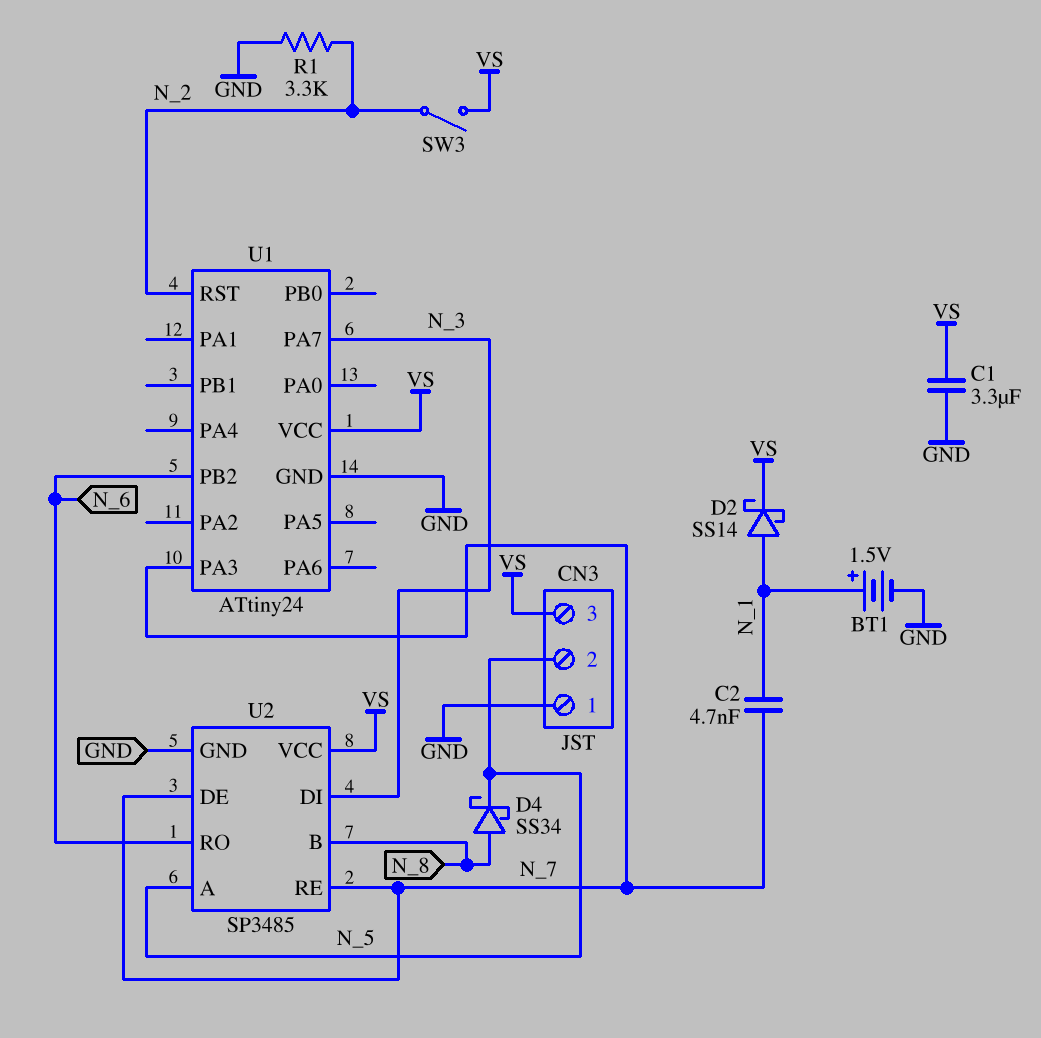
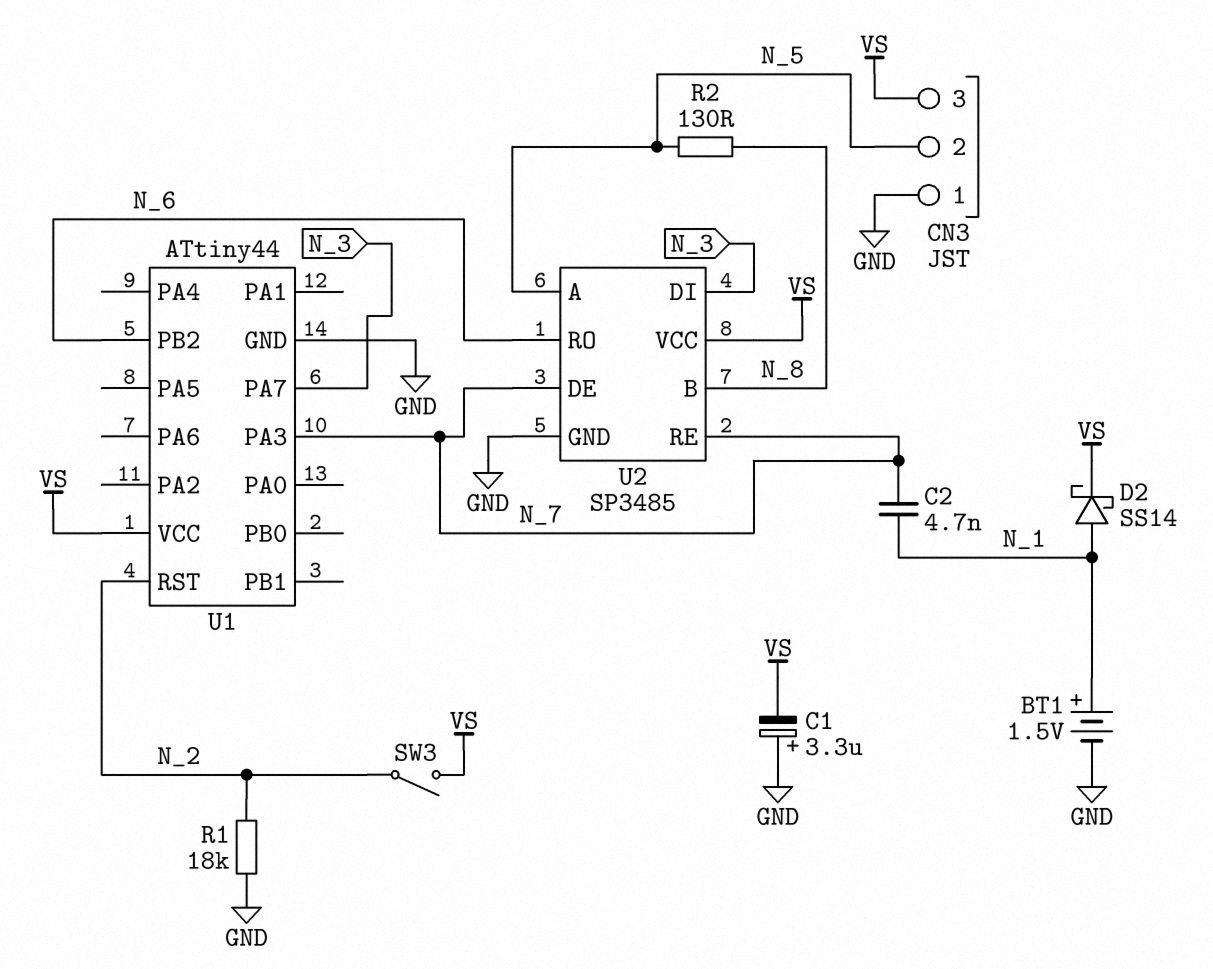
C1: 3.3uF (GND, VS) -> 3.3uF (plus GND, minus VS)
D4: schottky SS34 (A N_8, K N_5) -> none
R1: 3.3k (GND, N_2) -> 18k (GND, N_2)
R2: none -> 130 (N_5, N_8)
U1: ATtiny24 -> ATtiny44

